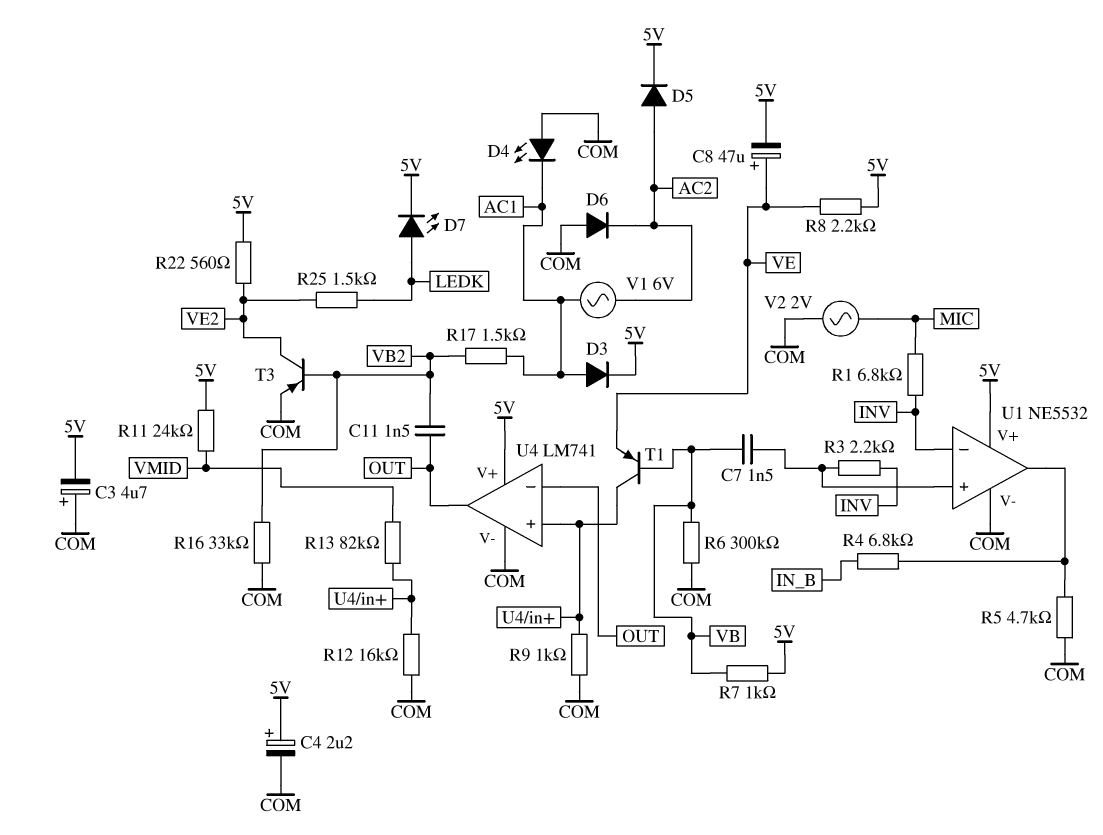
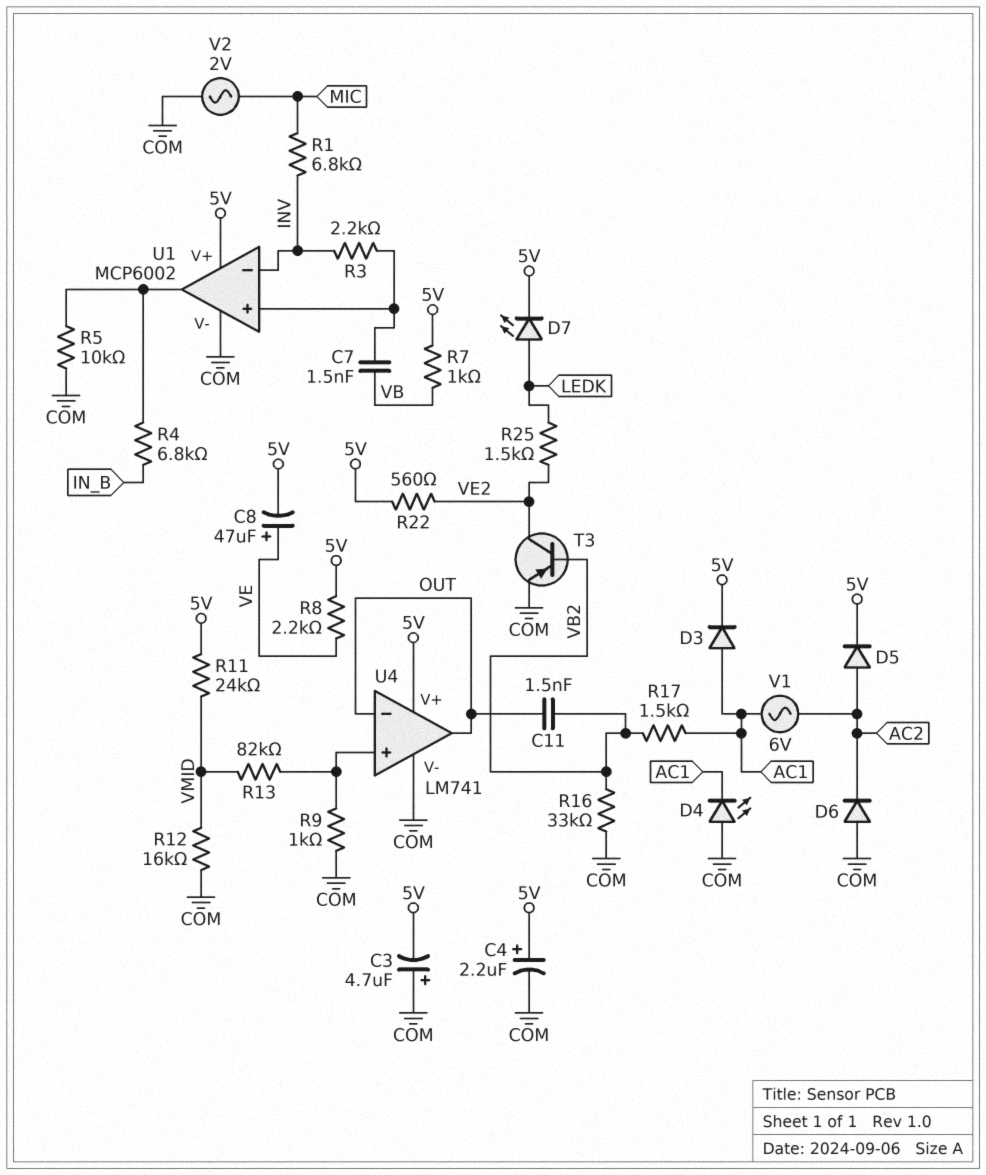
R5: 4.7k (COM, U1/out) -> 10k (COM, U1/out)
R6: 300k (COM, VB) -> none
R12: 16k (COM, U4/in+) -> 16k (COM, VMID)
T1: PNP (B VB, C U4/in+, E VE) -> none
U1: NE5532 -> MCP6002

